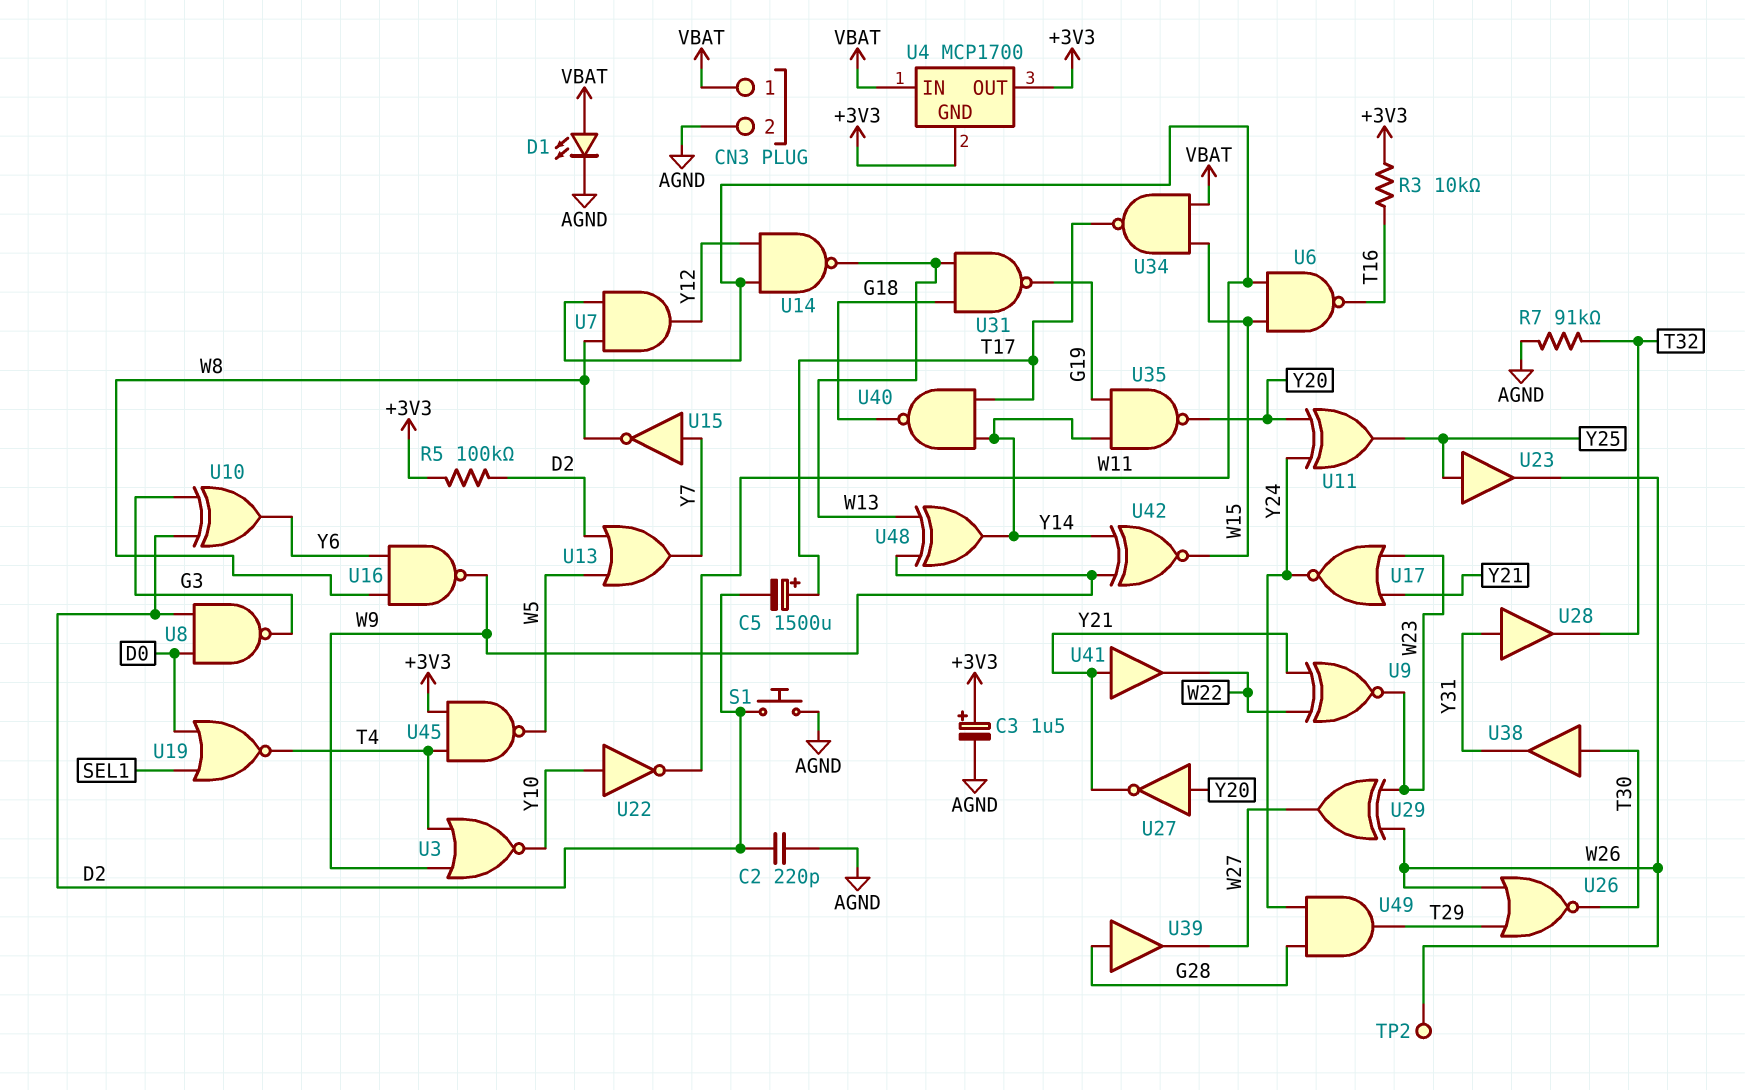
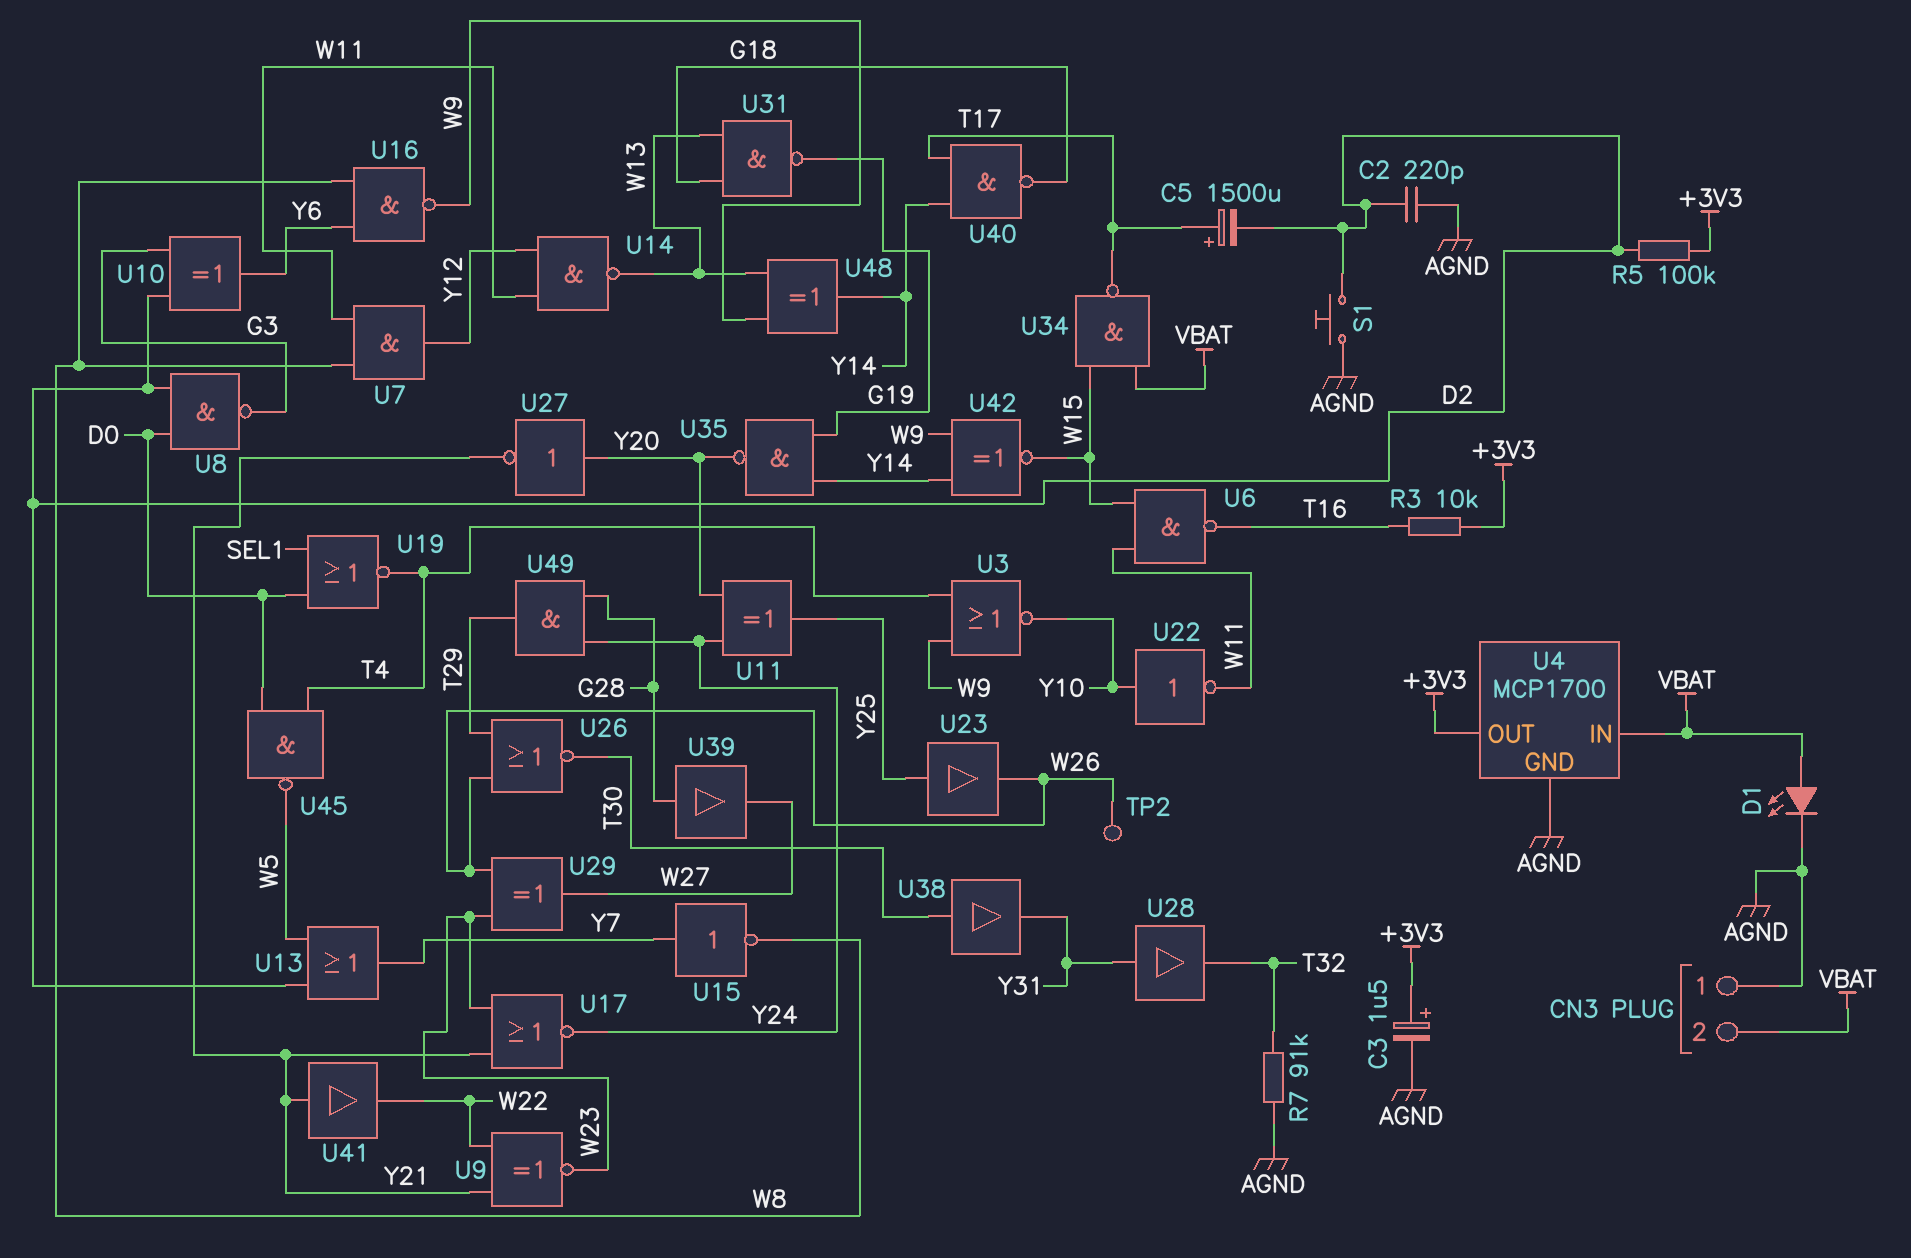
CN3 pin 1: VBAT -> AGND
CN3 pin 2: AGND -> VBAT
U4 pin GND: +3V3 -> AGND
U45: NAND (in +3V3, in T4, out W5) -> NAND (in D0, in T4, out W5)

